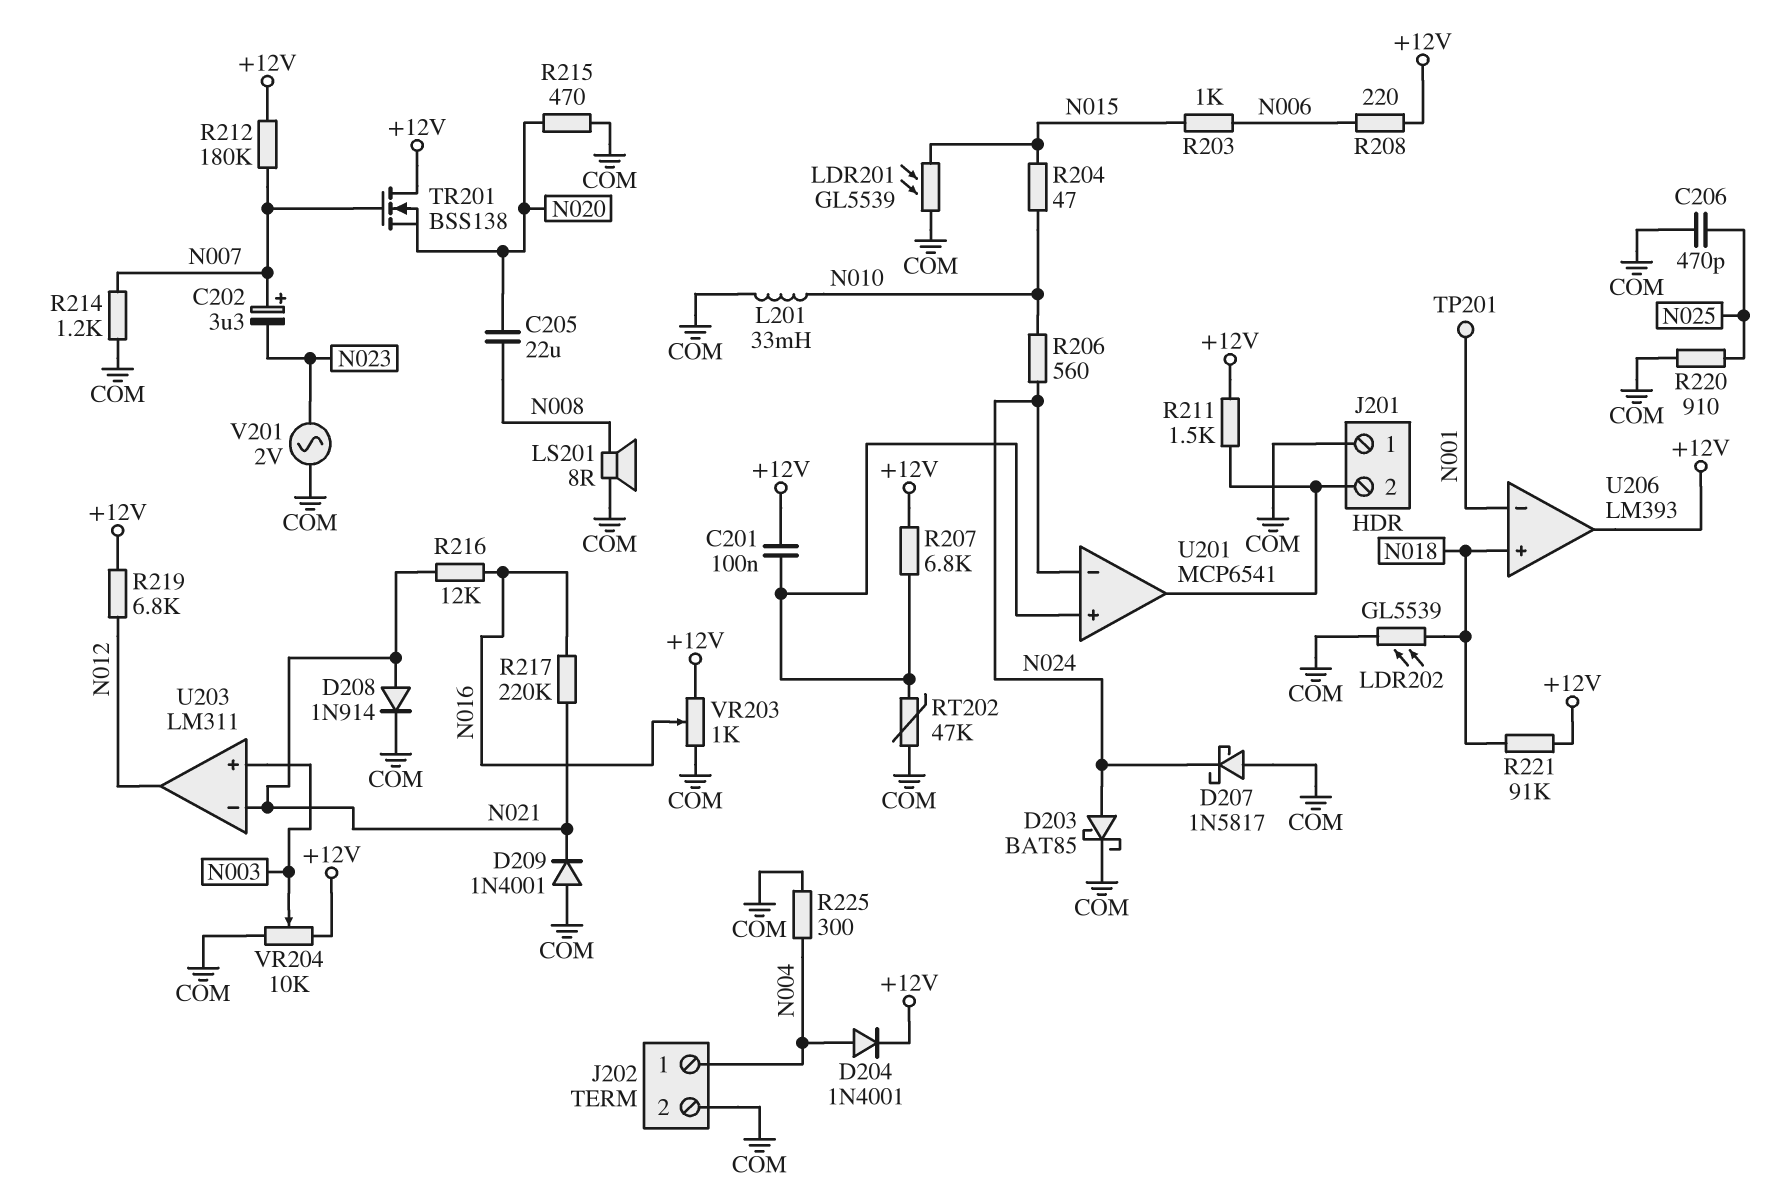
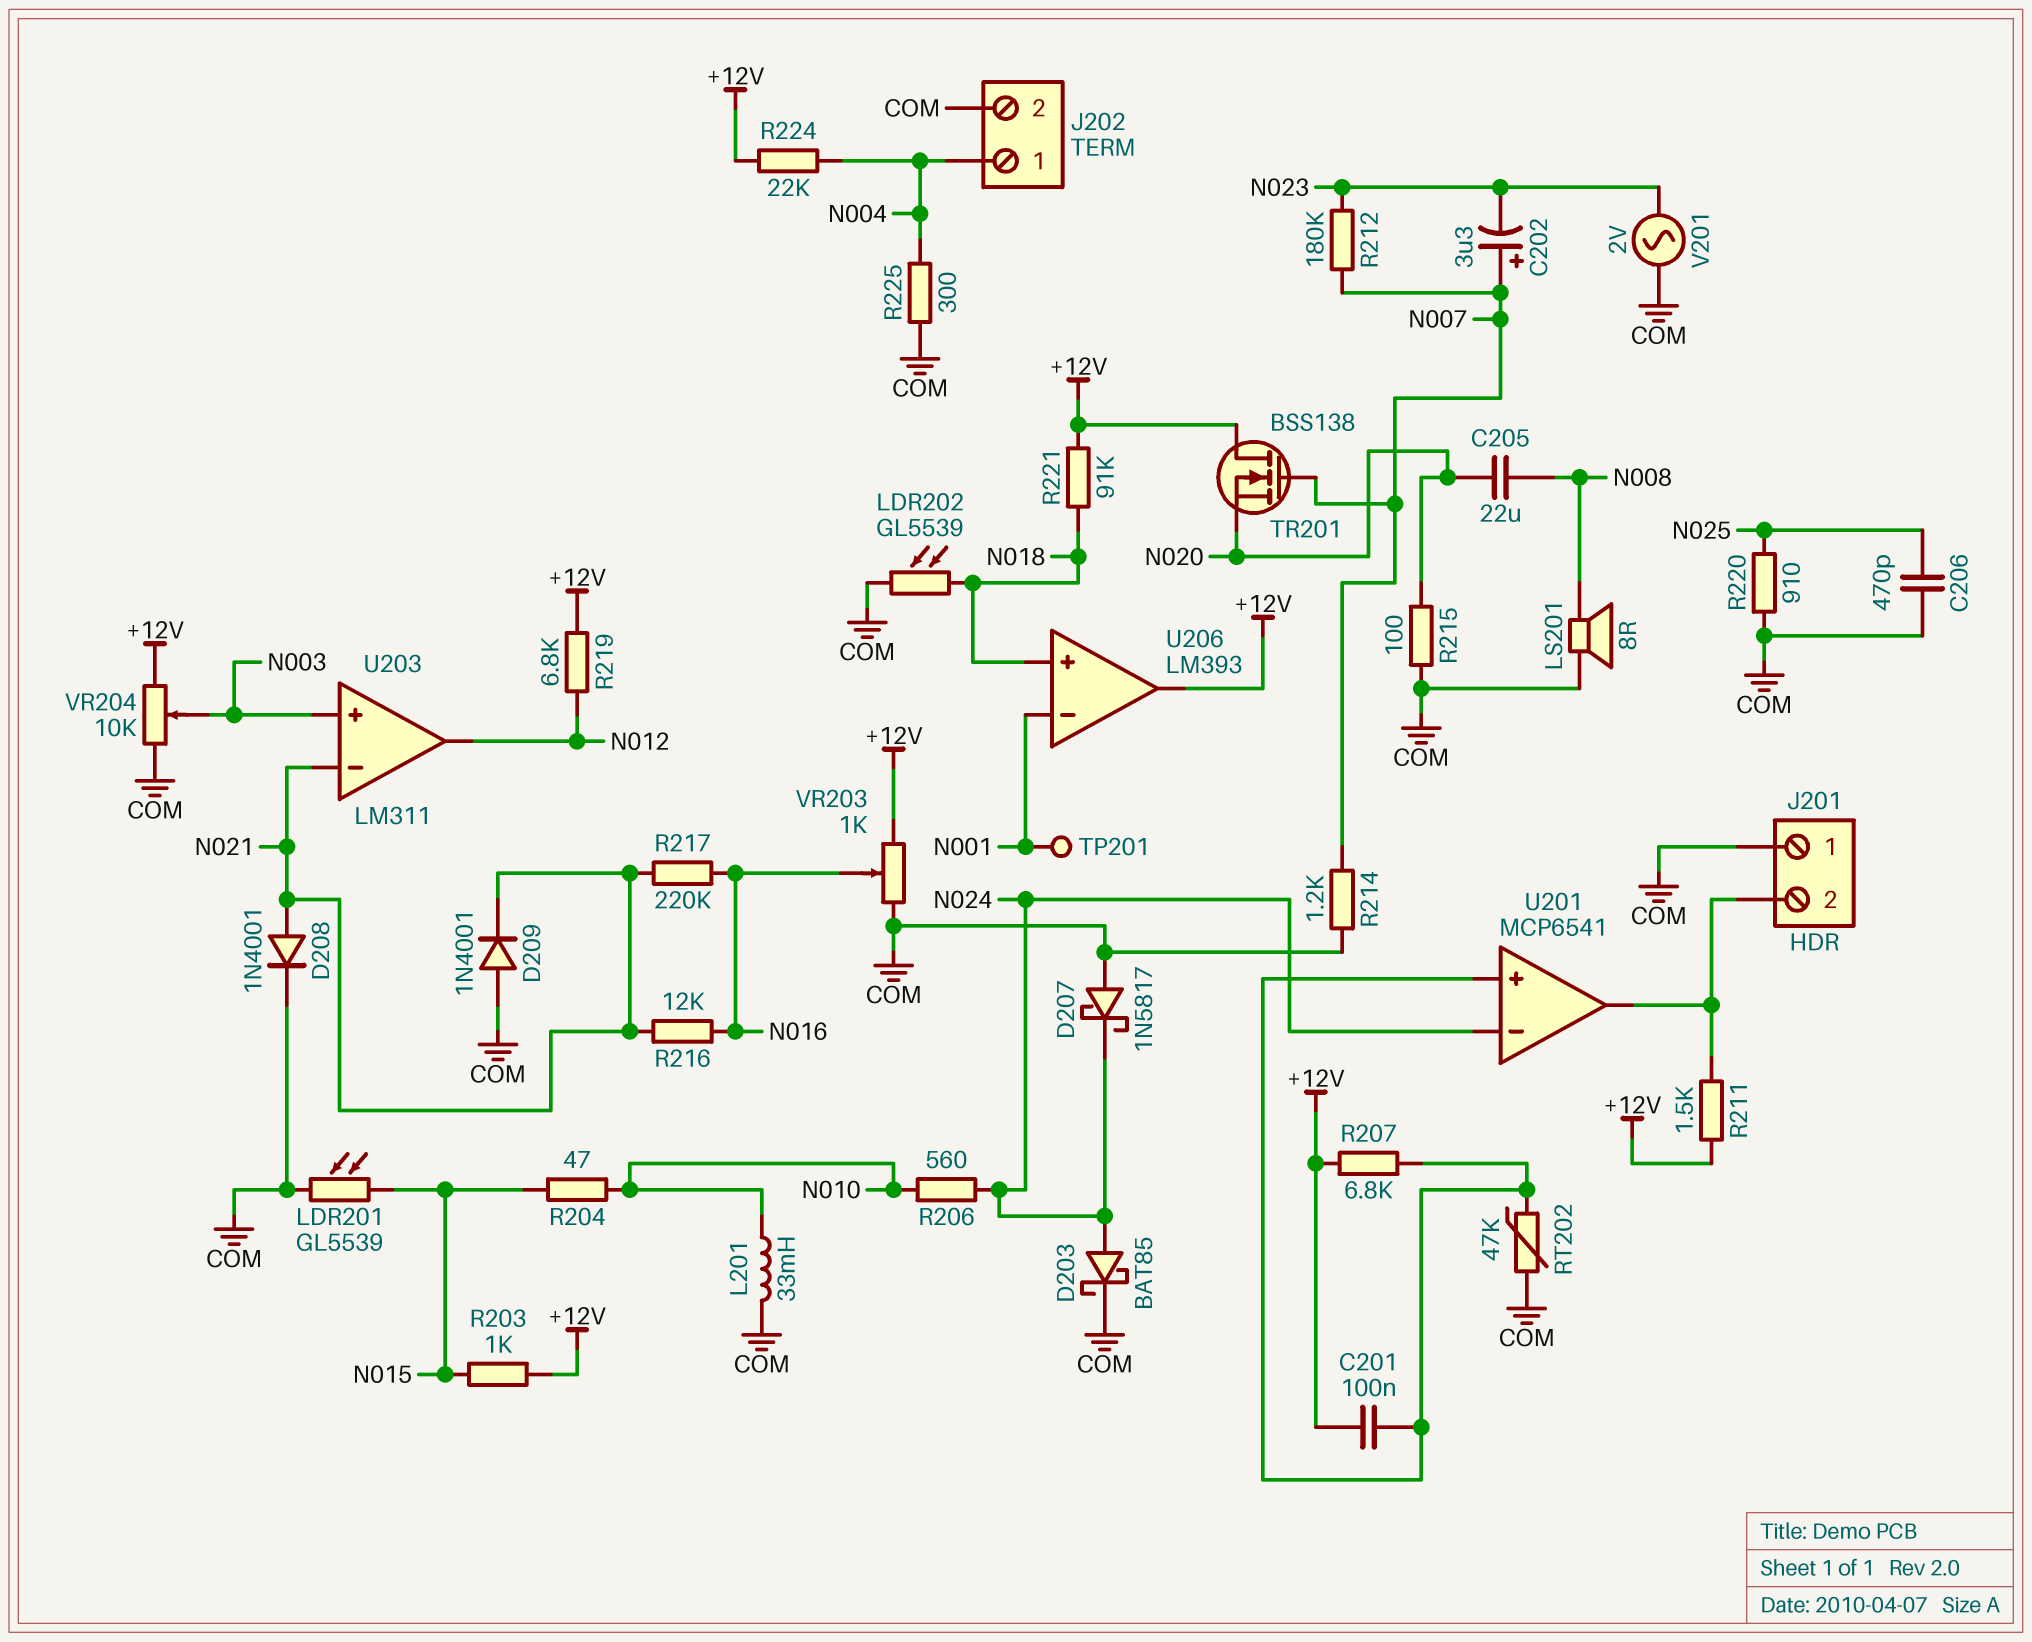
D204: diode 1N4001 (A N004, K +12V) -> none
D208: diode 1N914 (A N021, K COM) -> diode 1N4001 (A N021, K COM)
R203: 1k (N006, N015) -> 1k (+12V, N015)
R208: 220 (+12V, N006) -> none
R212: 180k (+12V, N007) -> 180k (N007, N023)
R215: 470 (COM, N020) -> 100 (COM, N020)
R224: none -> 22k (+12V, N004)

